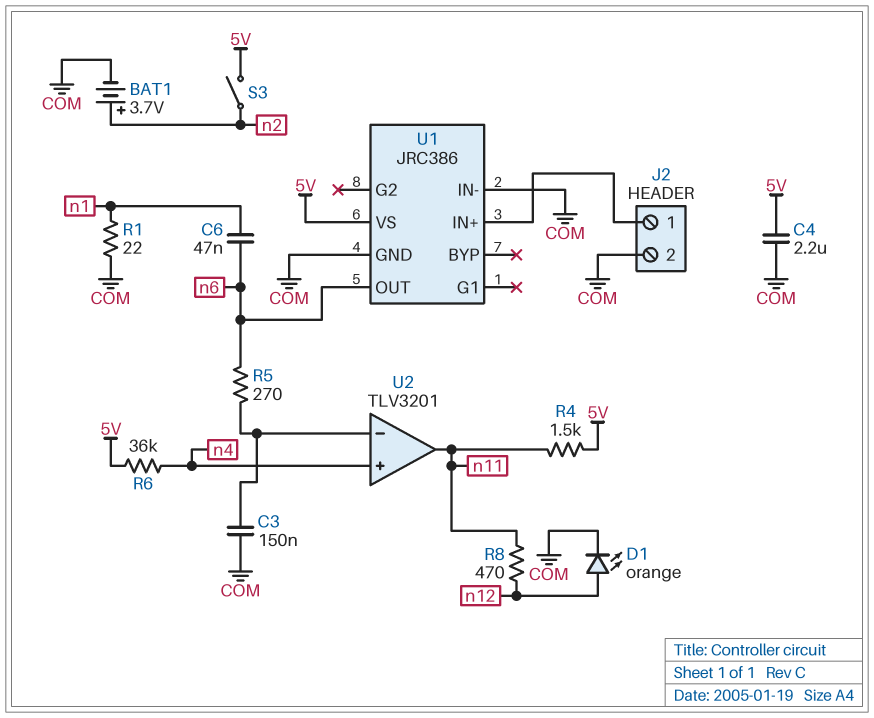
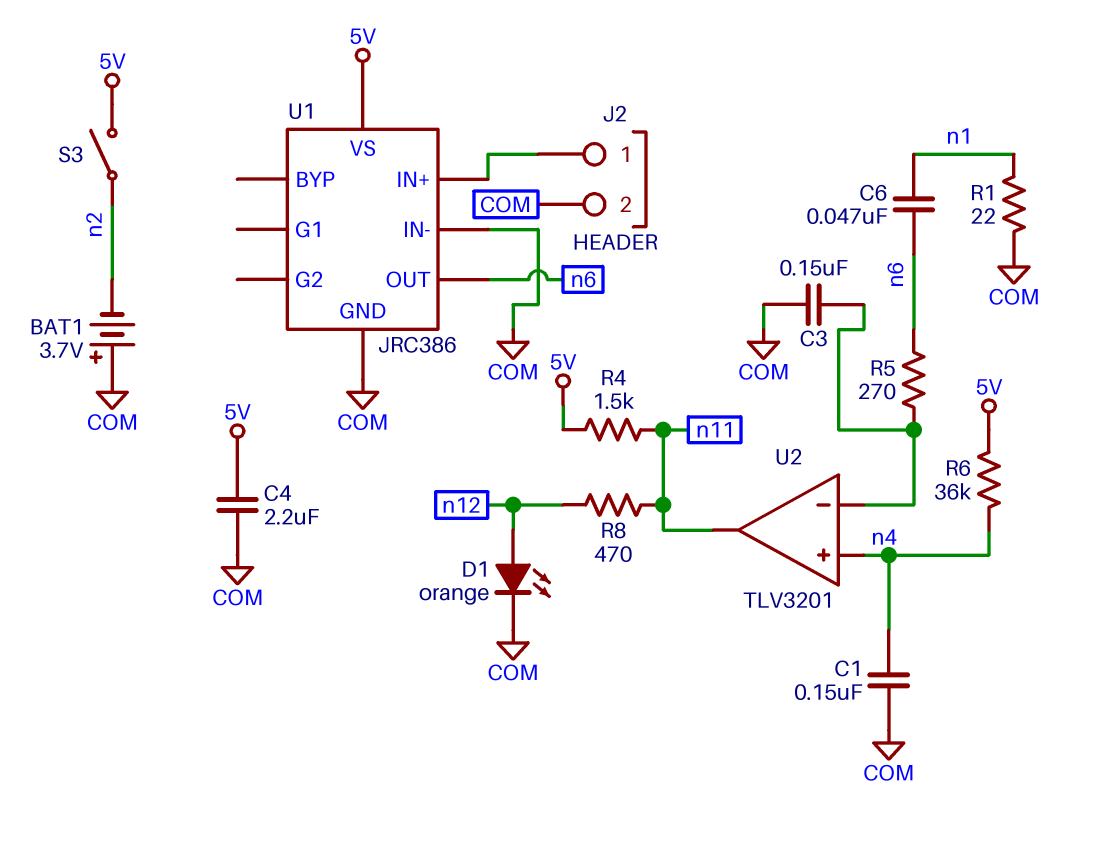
BAT1: 3.7V (plus n2, minus COM) -> 3.7V (plus COM, minus n2)
C1: none -> 150nF (COM, n4)

